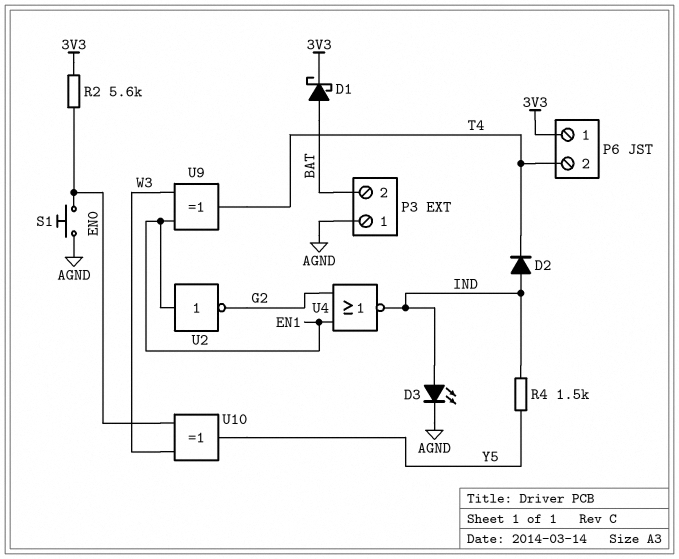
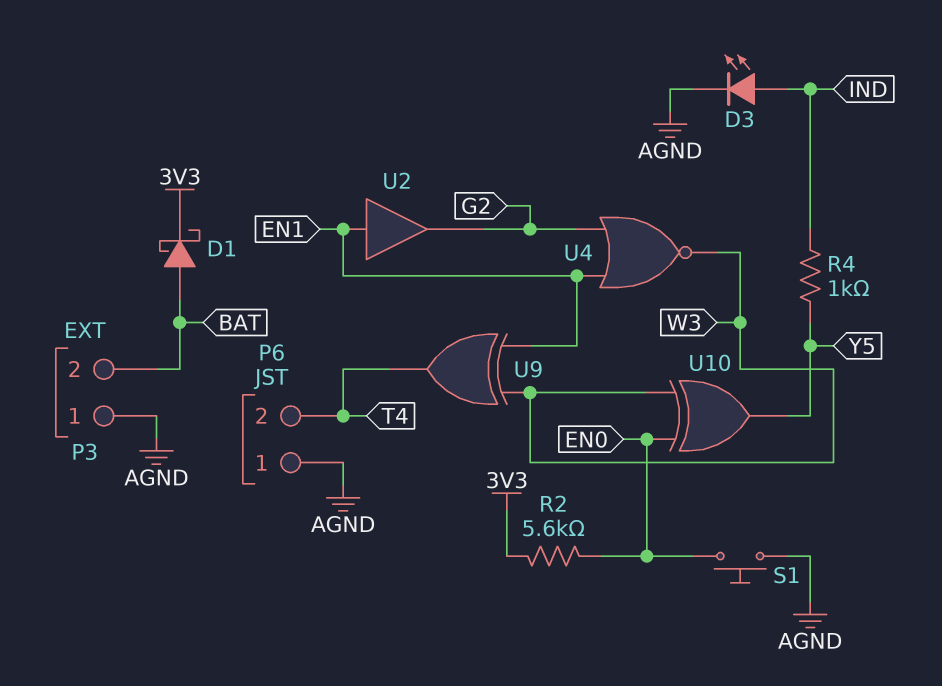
D2: diode (A IND, K T4) -> none
P6 pin 1: 3V3 -> AGND
R4: 1.5k (IND, Y5) -> 1k (IND, Y5)
U2: NOT (in EN1, out G2) -> buffer (in EN1, out G2)
U4: NOR (in EN1, in G2, out IND) -> NOR (in EN1, in G2, out W3)

